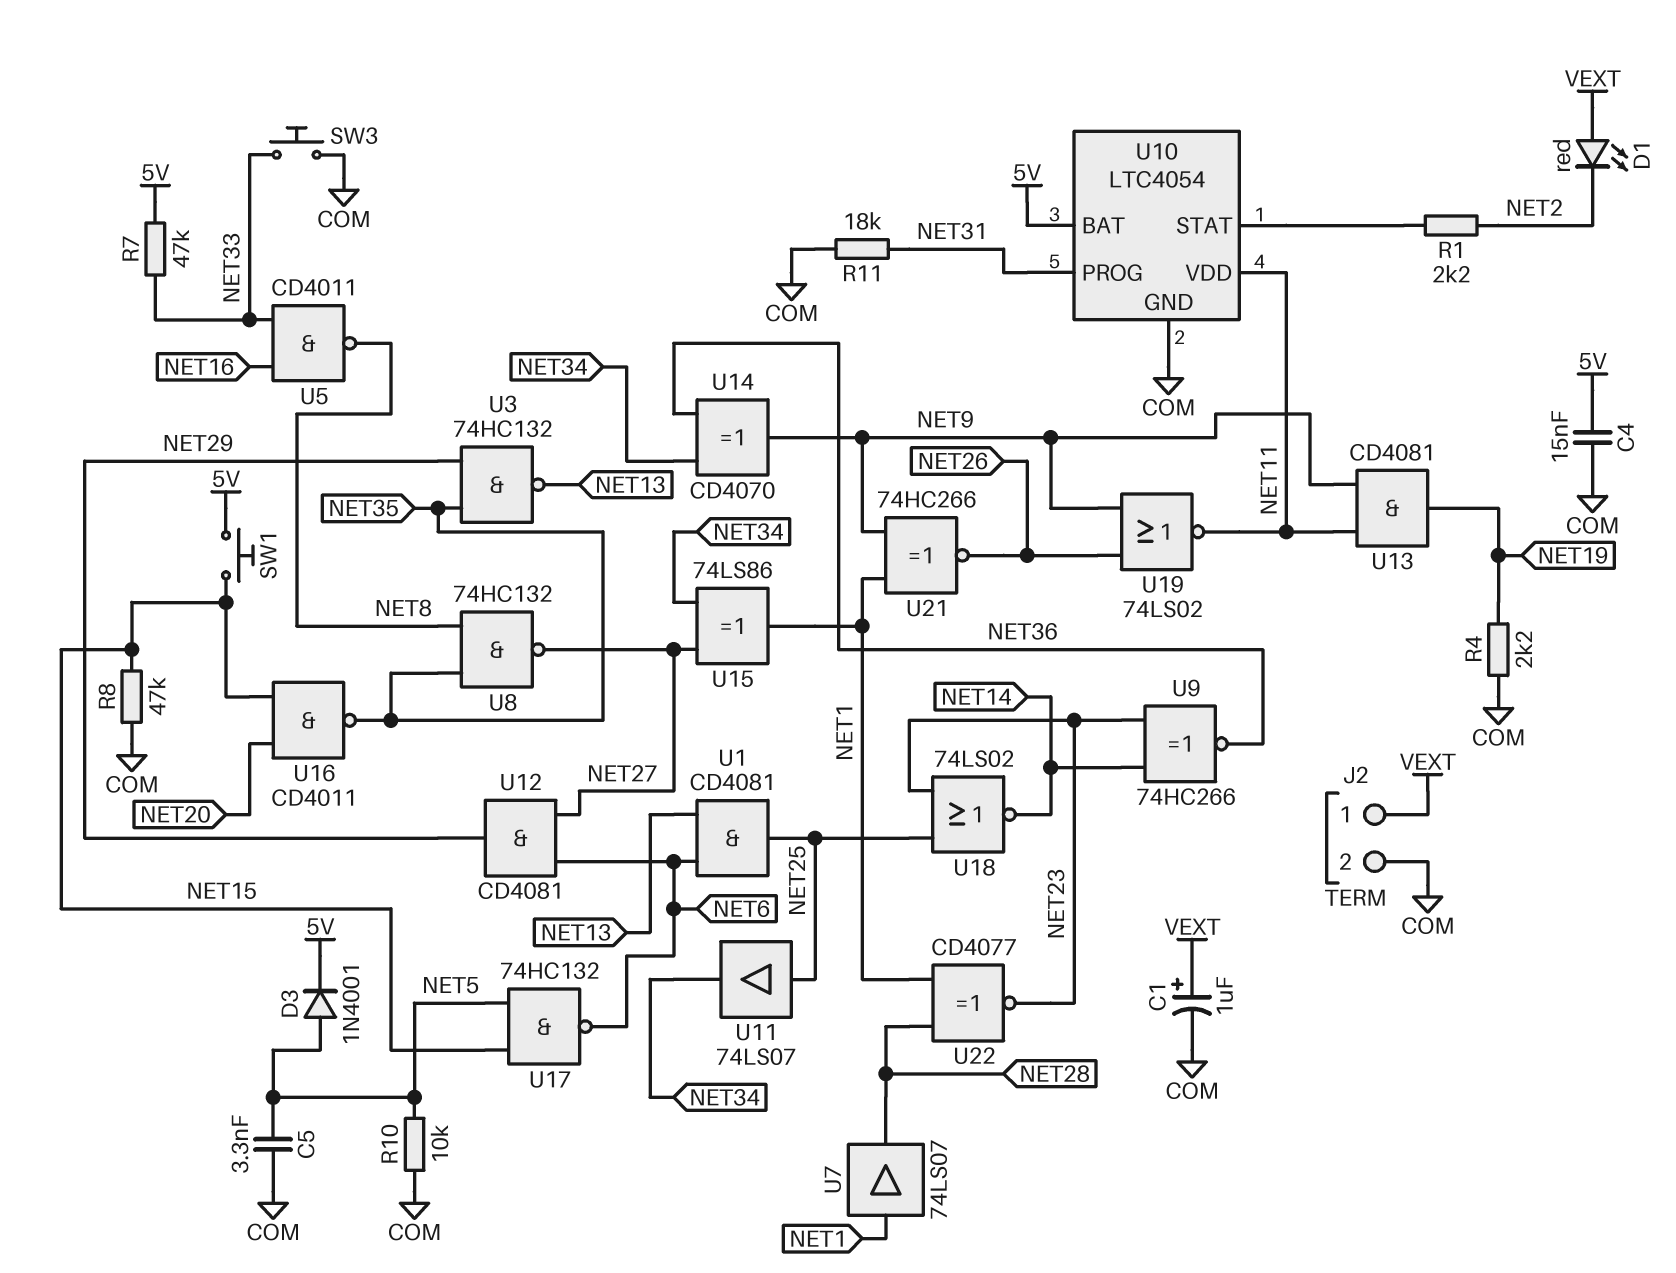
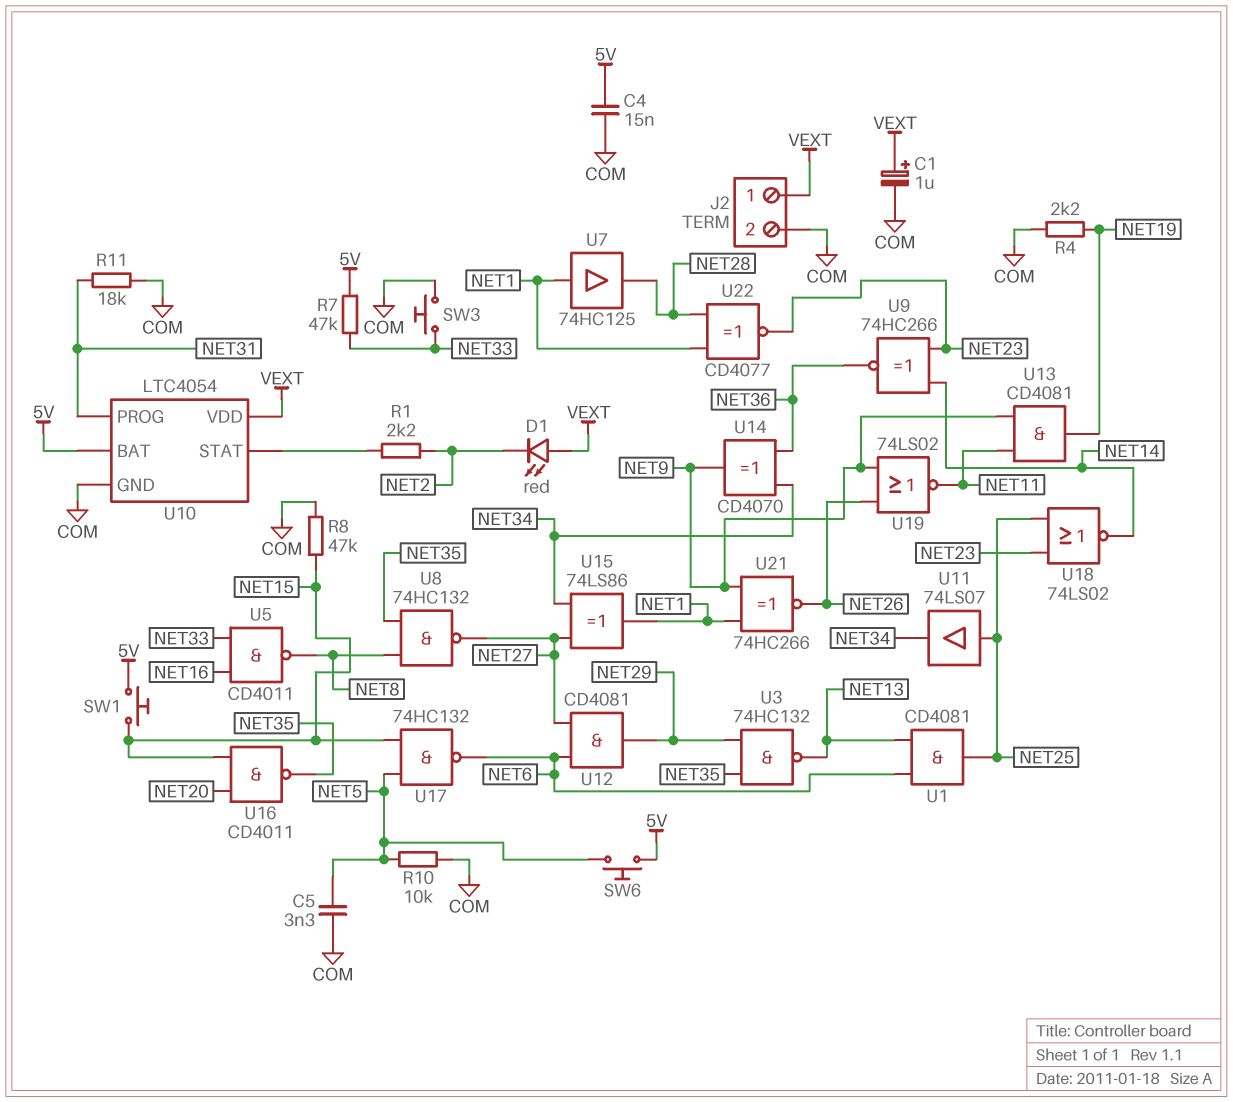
D3: diode 1N4001 (A NET5, K 5V) -> none
SW6: none -> button (5V, NET5)
U7: buffer 74LS07 (in NET1, out NET28) -> buffer 74HC125 (in NET1, out NET28)
U10 pin VDD: NET11 -> VEXT

